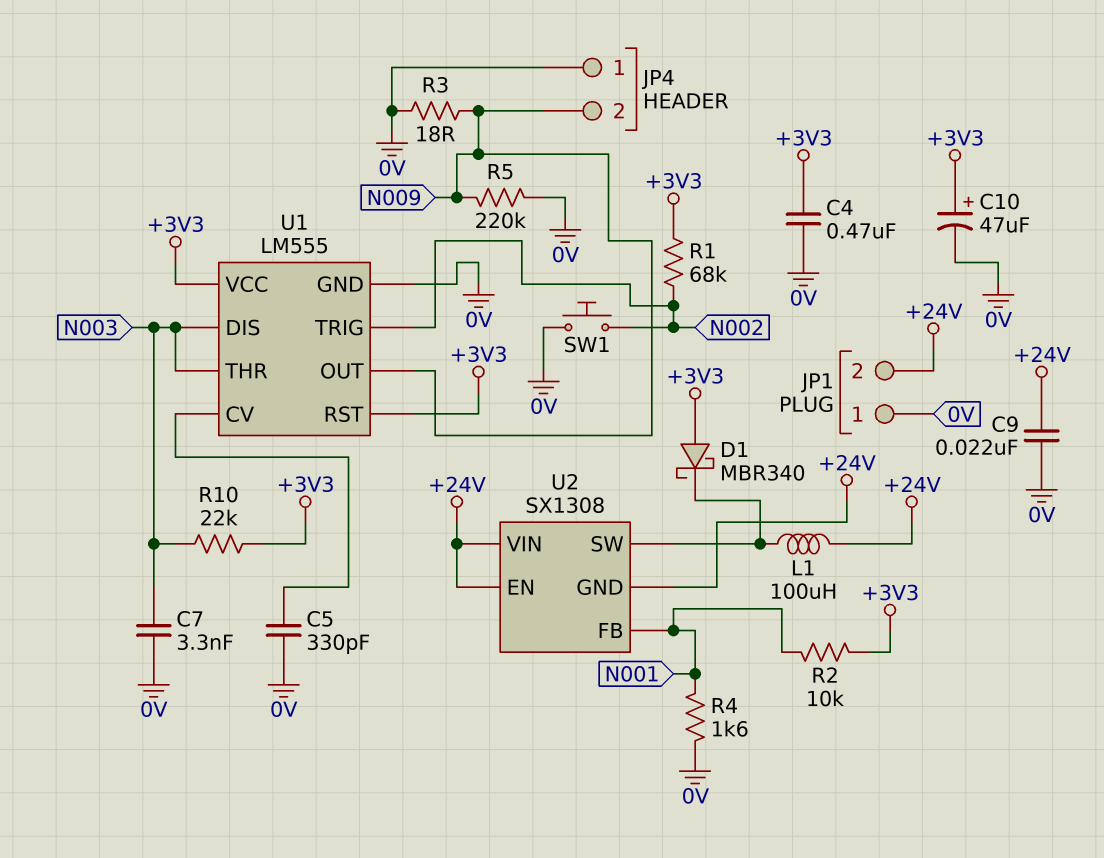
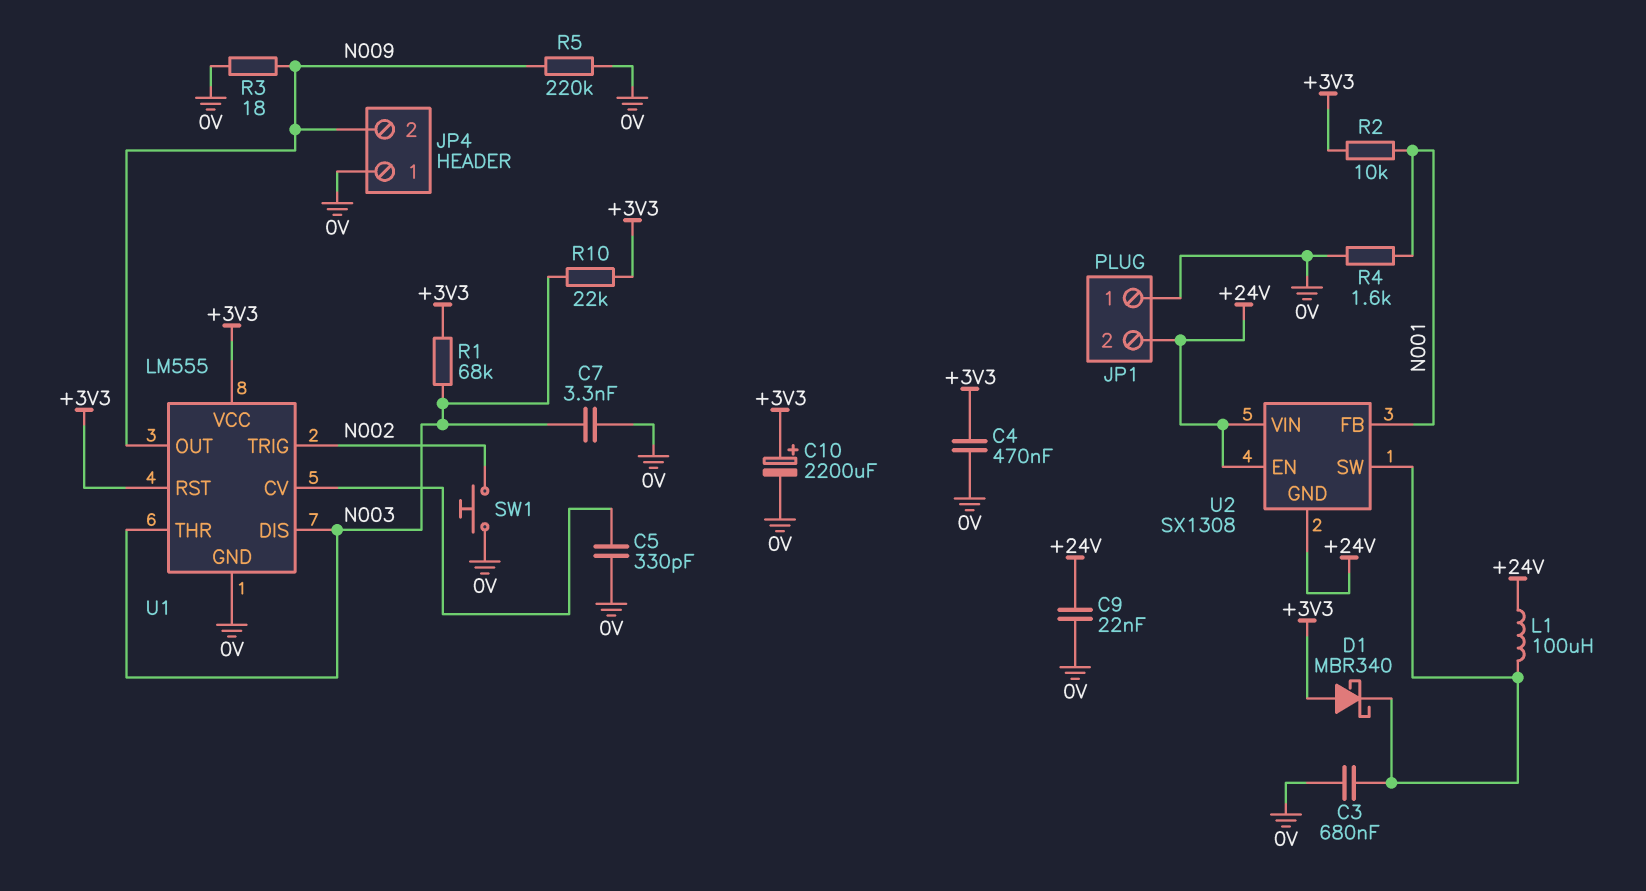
C3: none -> 680nF (0V, U2/SW)
C10: 47uF (plus +3V3, minus 0V) -> 2200uF (plus +3V3, minus 0V)
R1: 68k (+3V3, N002) -> 68k (+3V3, N003)

